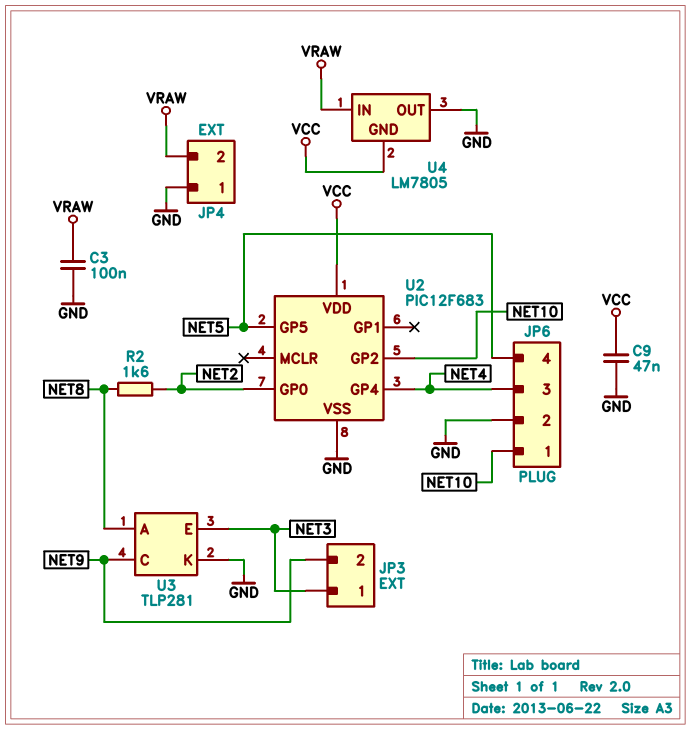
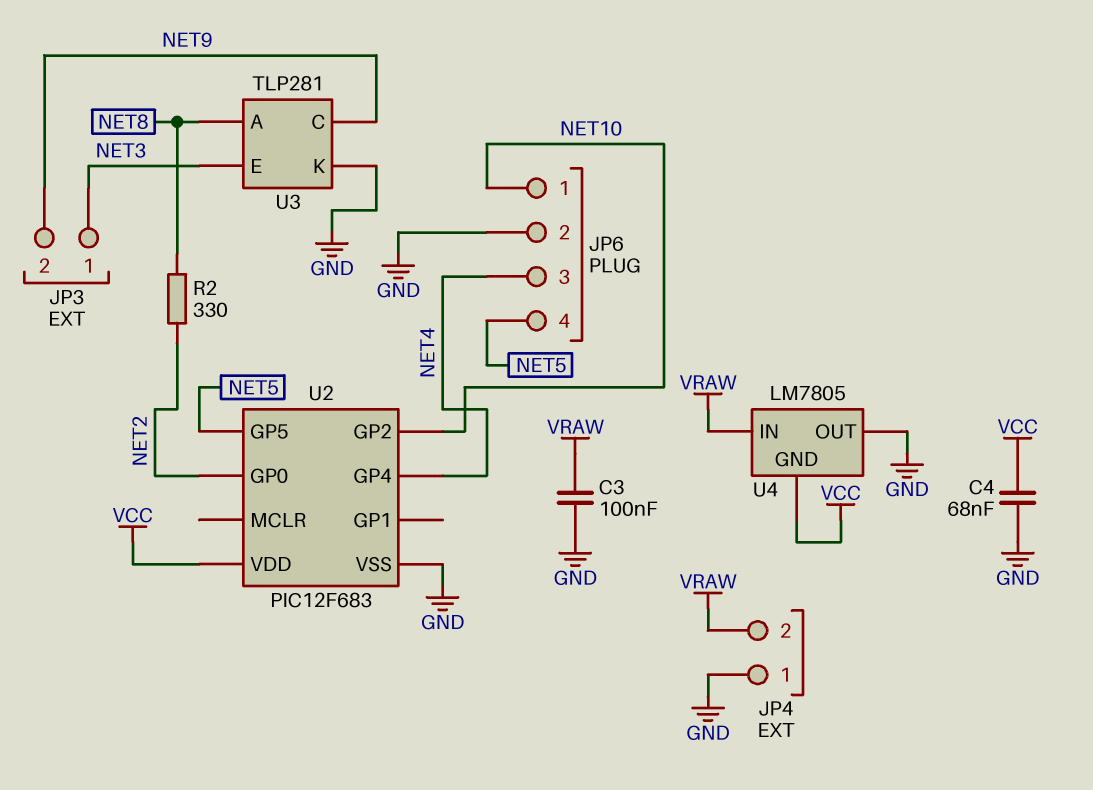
C4: none -> 68nF (GND, VCC)
C9: 47nF (GND, VCC) -> none
R2: 1.6k (NET2, NET8) -> 330 (NET2, NET8)

